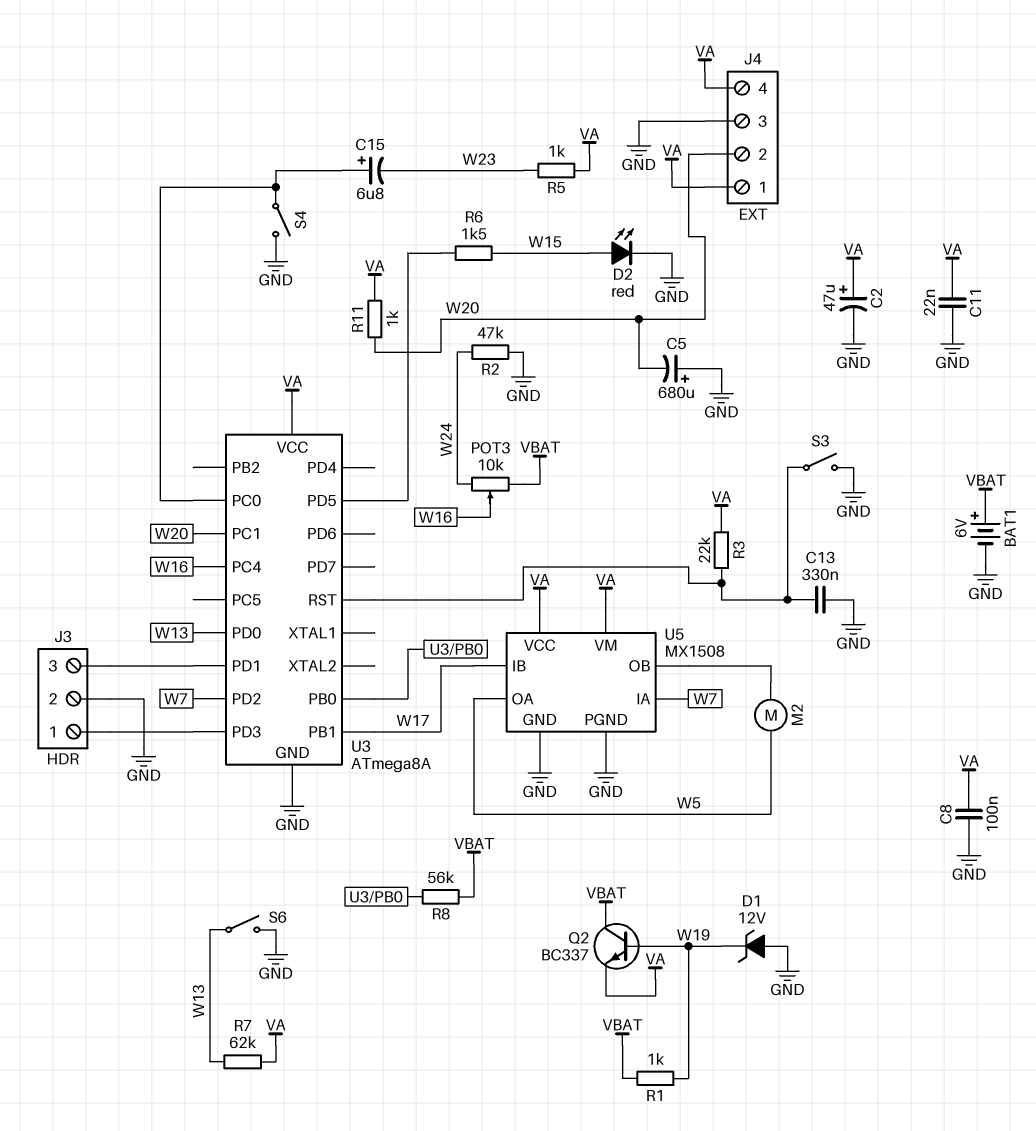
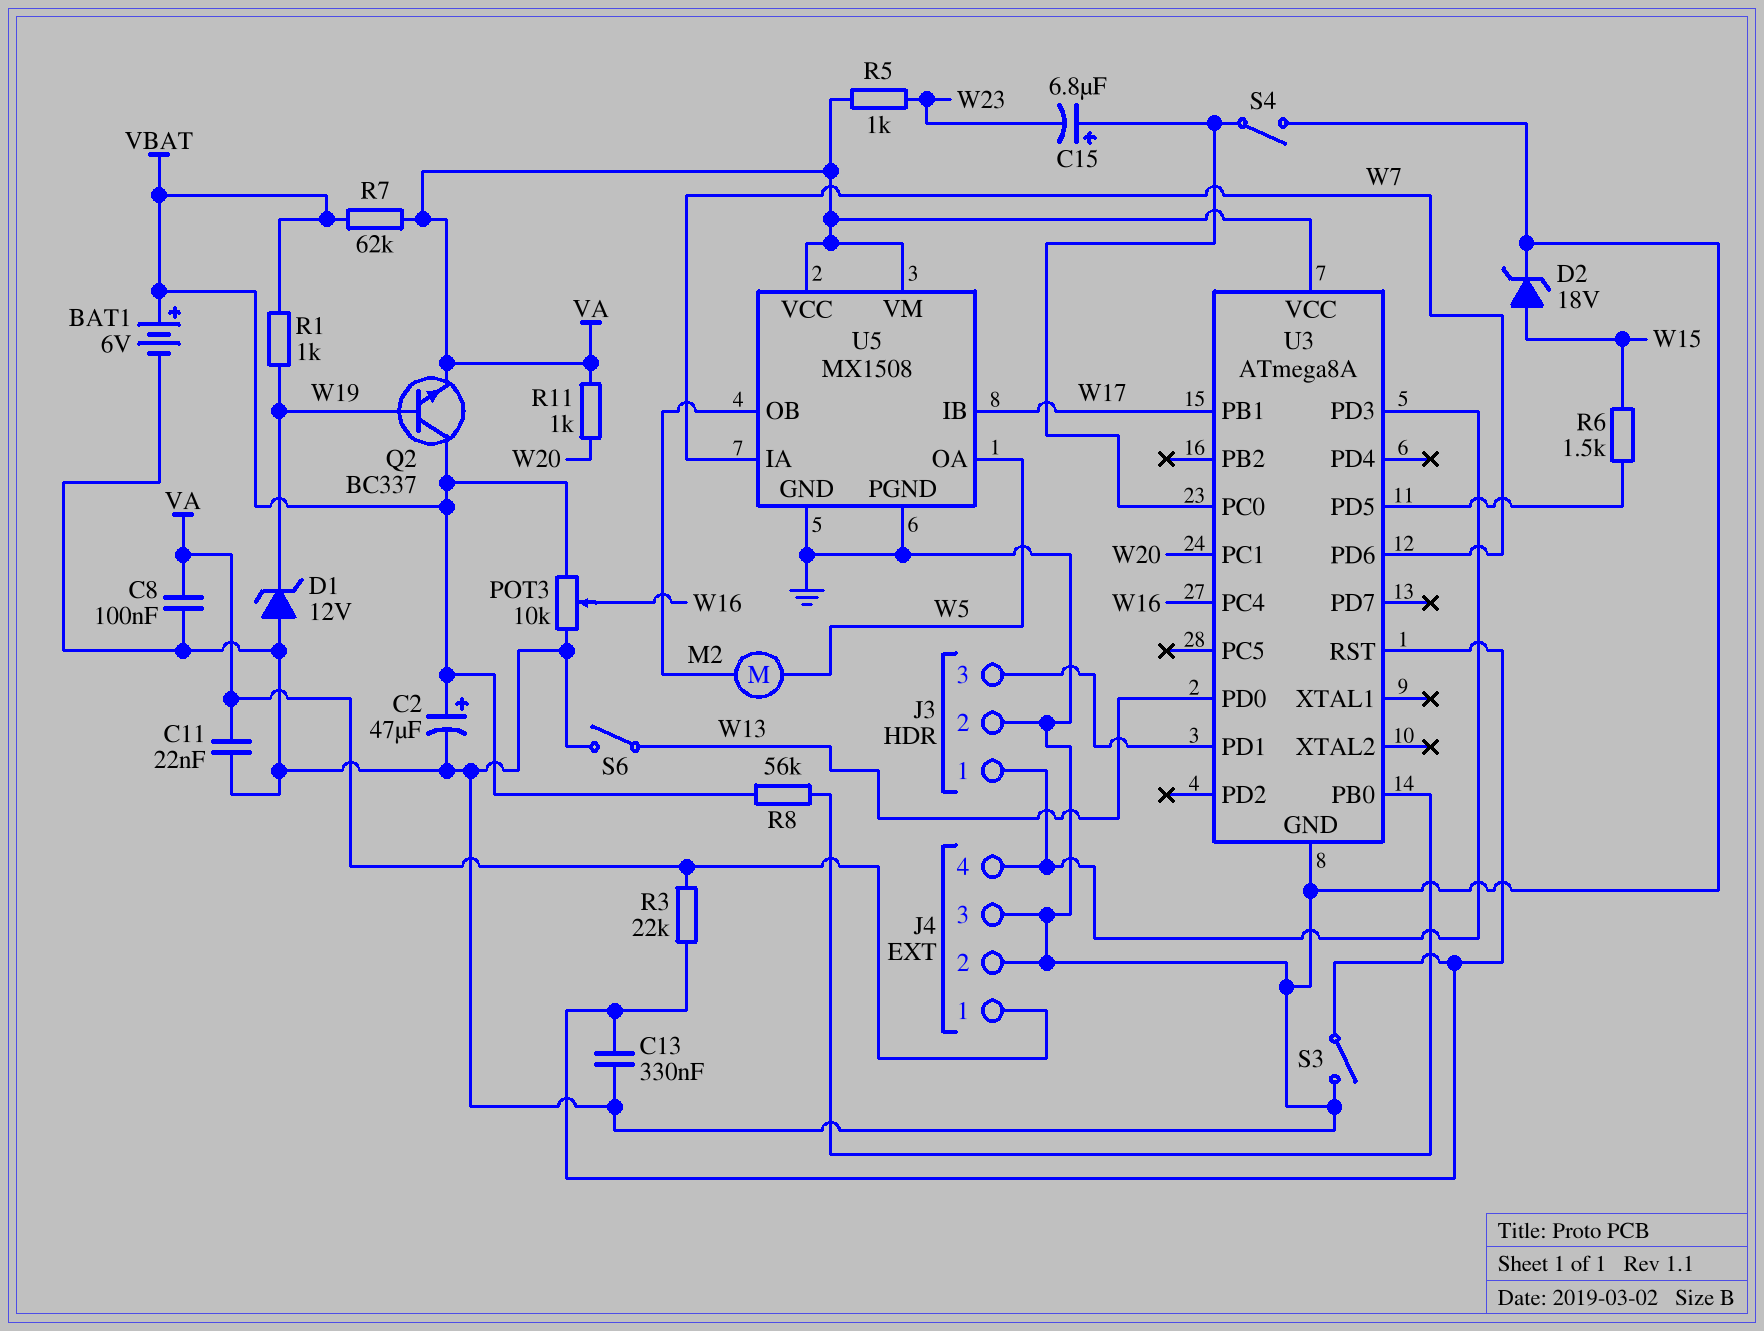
C2: 47uF (plus VA, minus GND) -> 47uF (plus VBAT, minus GND)
C5: 680uF (plus GND, minus W20) -> none
D2: LED red (A W15, K GND) -> zener 18V (A W15, K GND)
J4 pin 2: W20 -> GND
J4 pin 4: VA -> J3/1
POT3: 10k (VBAT, W24, wiper W16) -> 10k (GND, VBAT, wiper W16)
R2: 47k (GND, W24) -> none
R7: 62k (VA, W13) -> 62k (VA, VBAT)
U3 pin PD2: W7 -> none
U3 pin PD6: none -> W7

